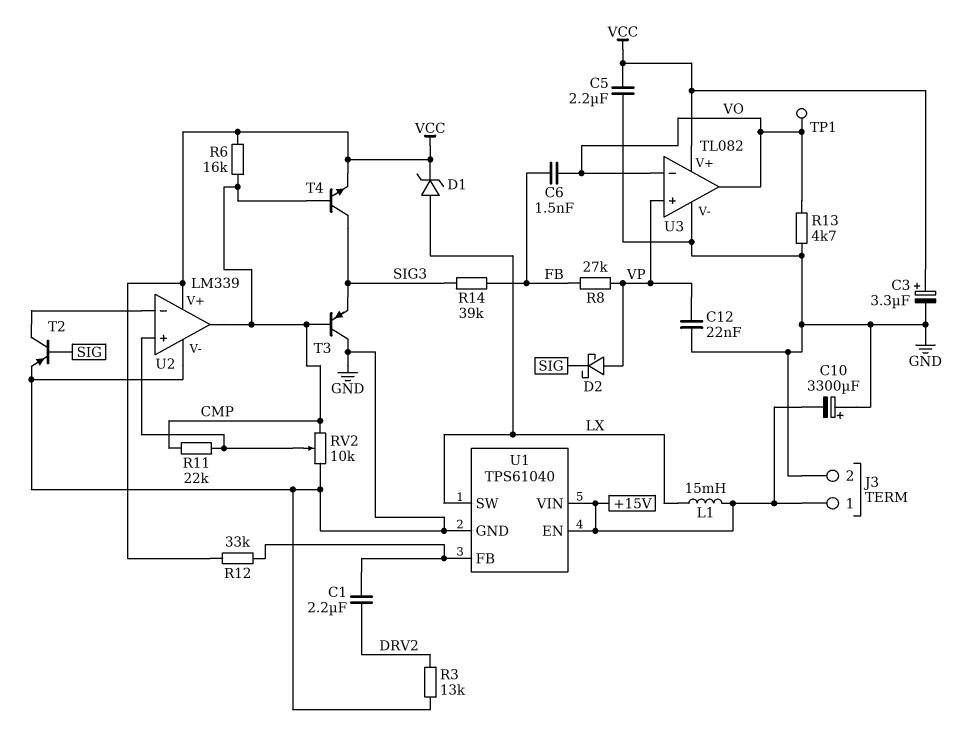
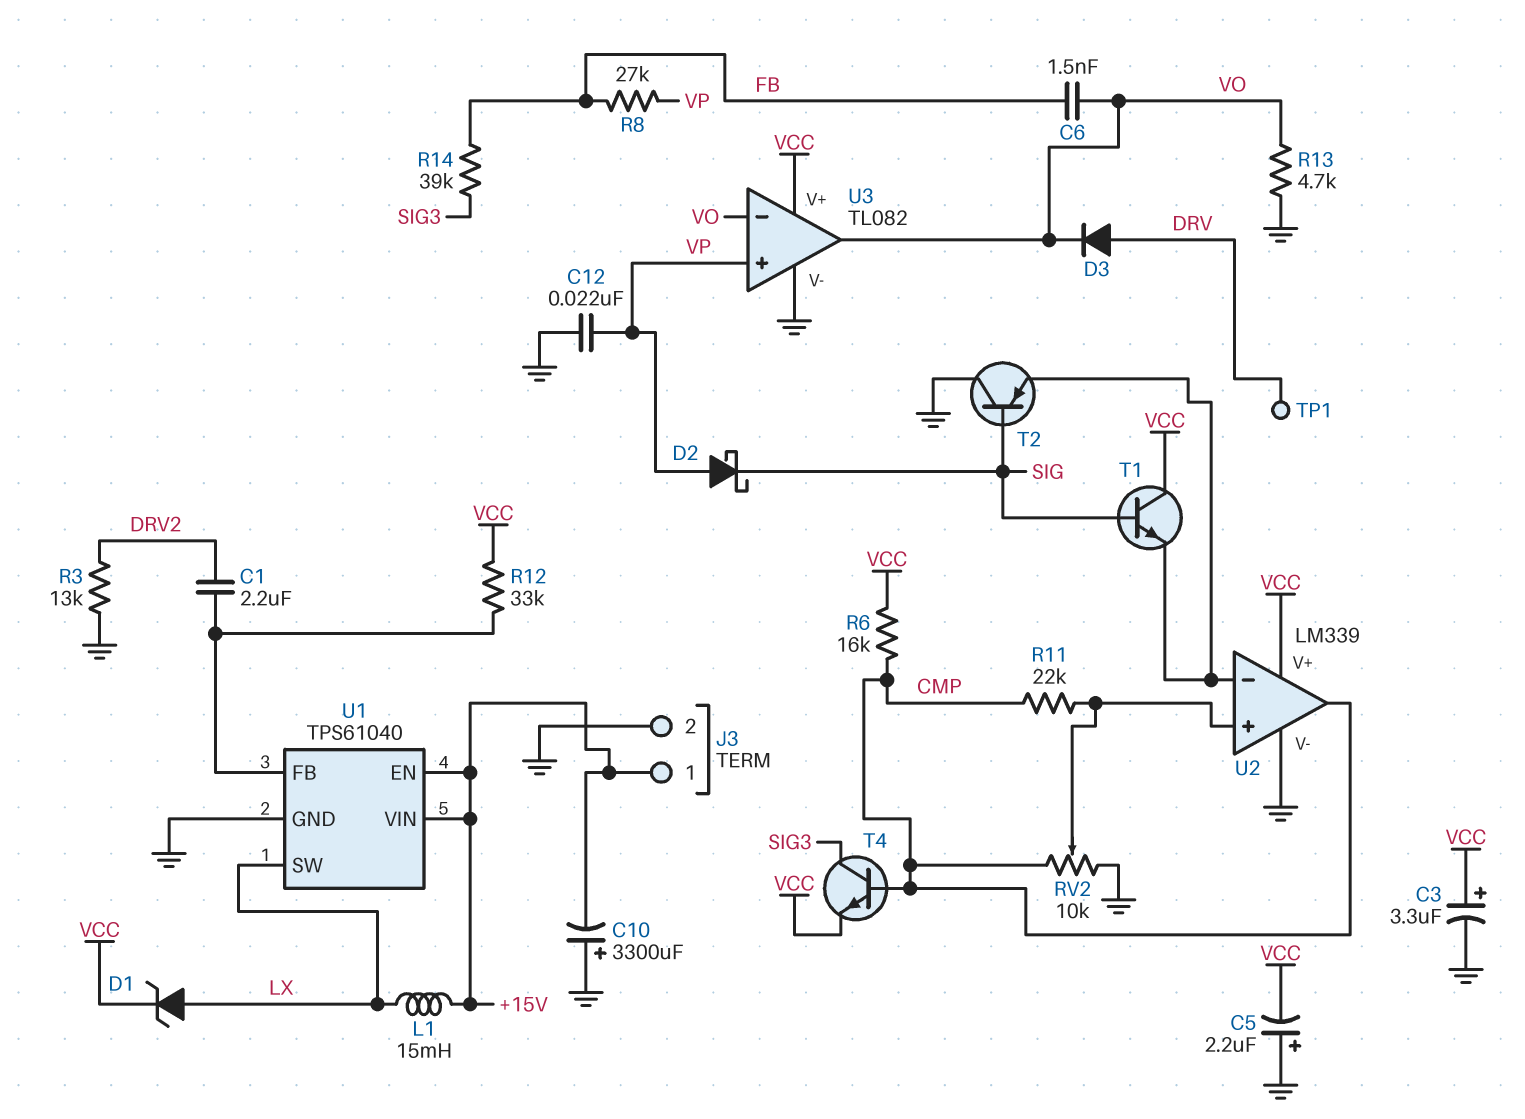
C5: 2.2uF (GND, VCC) -> 2.2uF (plus GND, minus VCC)
D3: none -> diode (A DRV, K VO)
T1: none -> NPN (B SIG, C VCC, E U2/in-)
T2: PNP (B SIG, C U2/in-, E GND) -> PNP (B SIG, C GND, E U2/in-)
T3: PNP (B CMP, C GND, E SIG3) -> none
TP1: test point (VO) -> test point (DRV)

